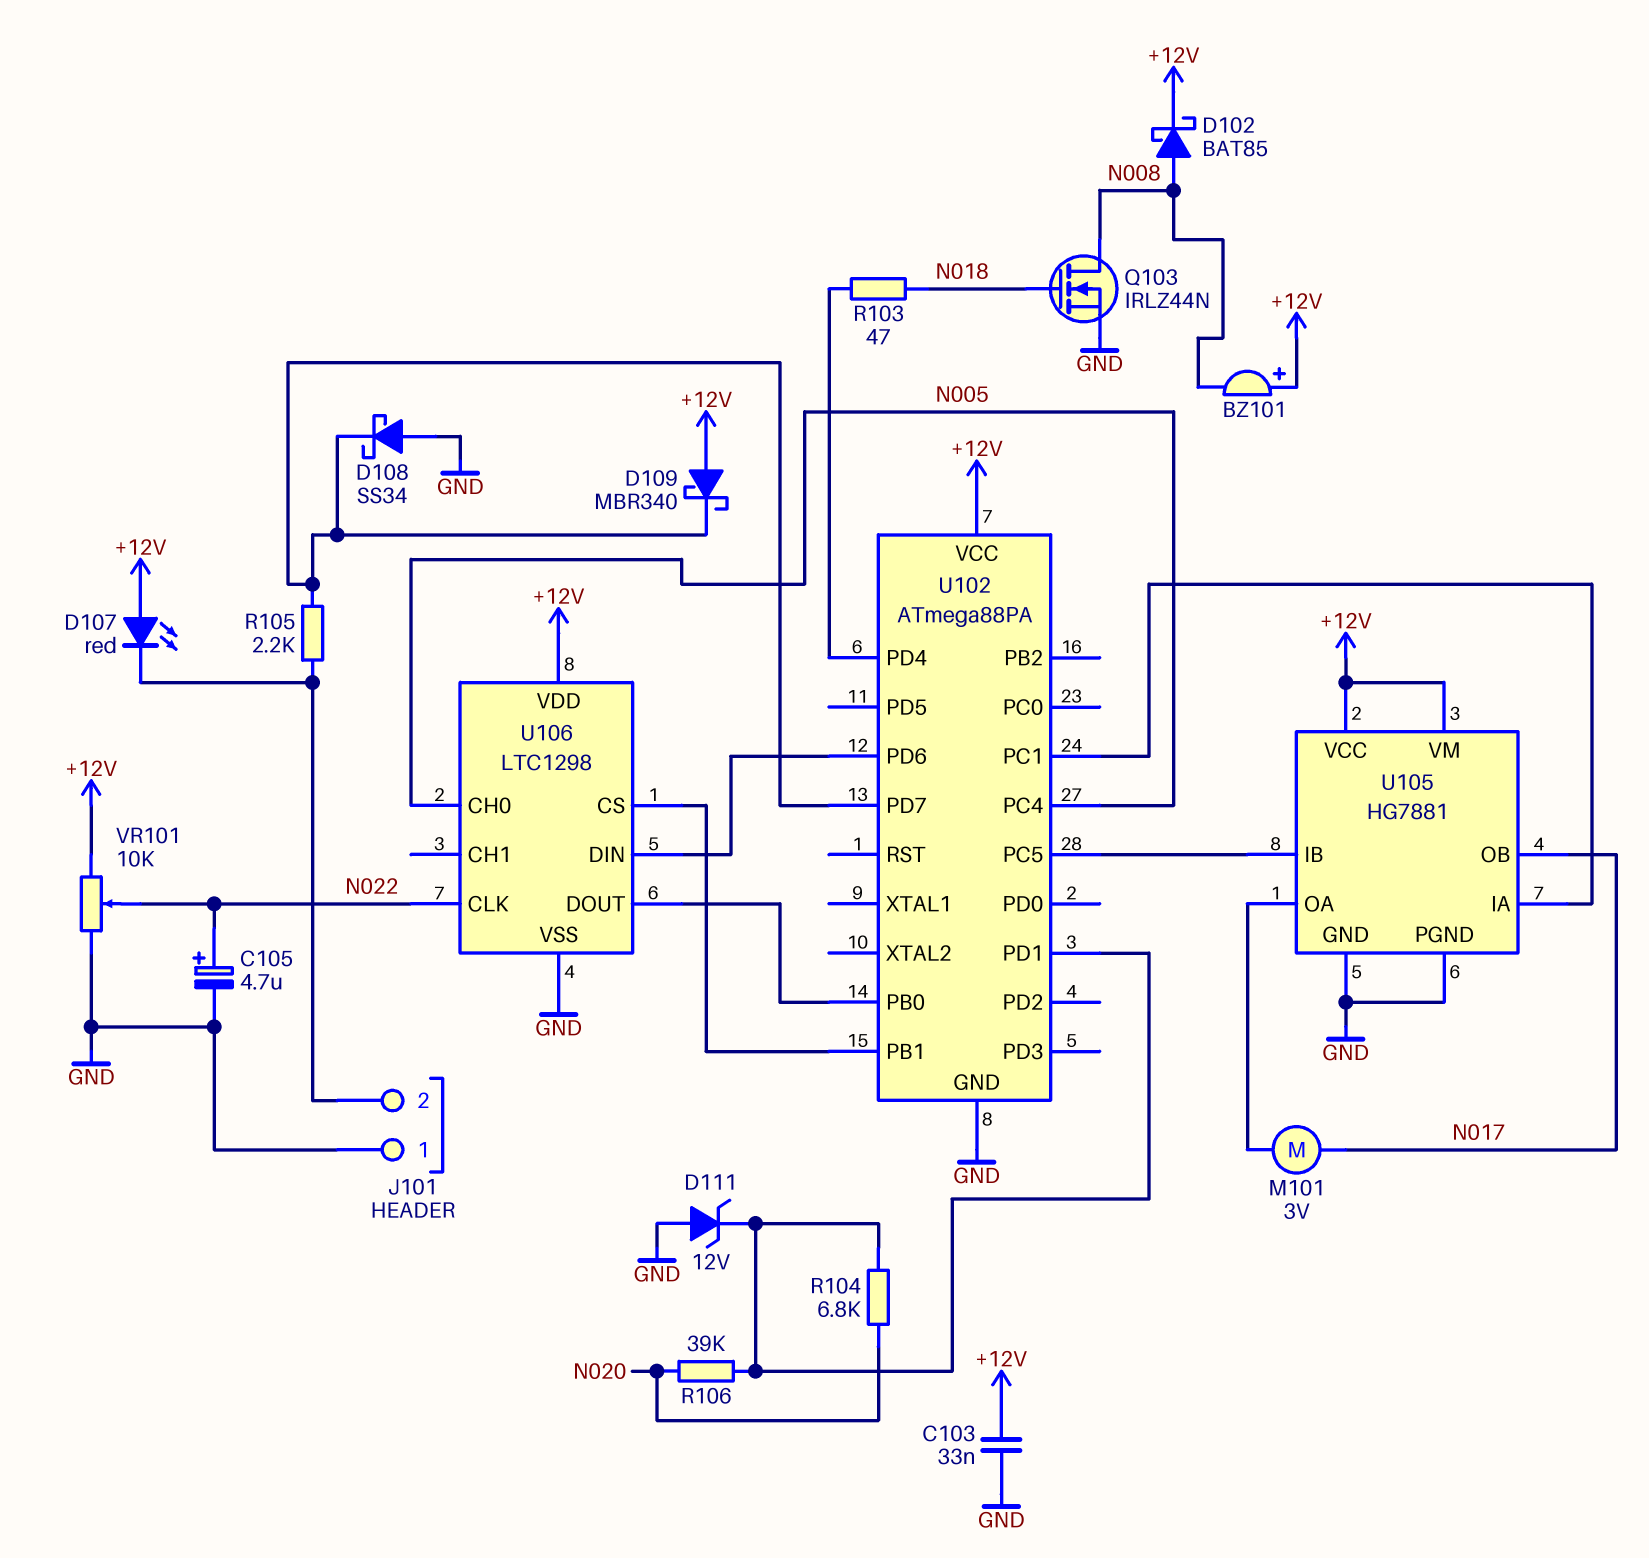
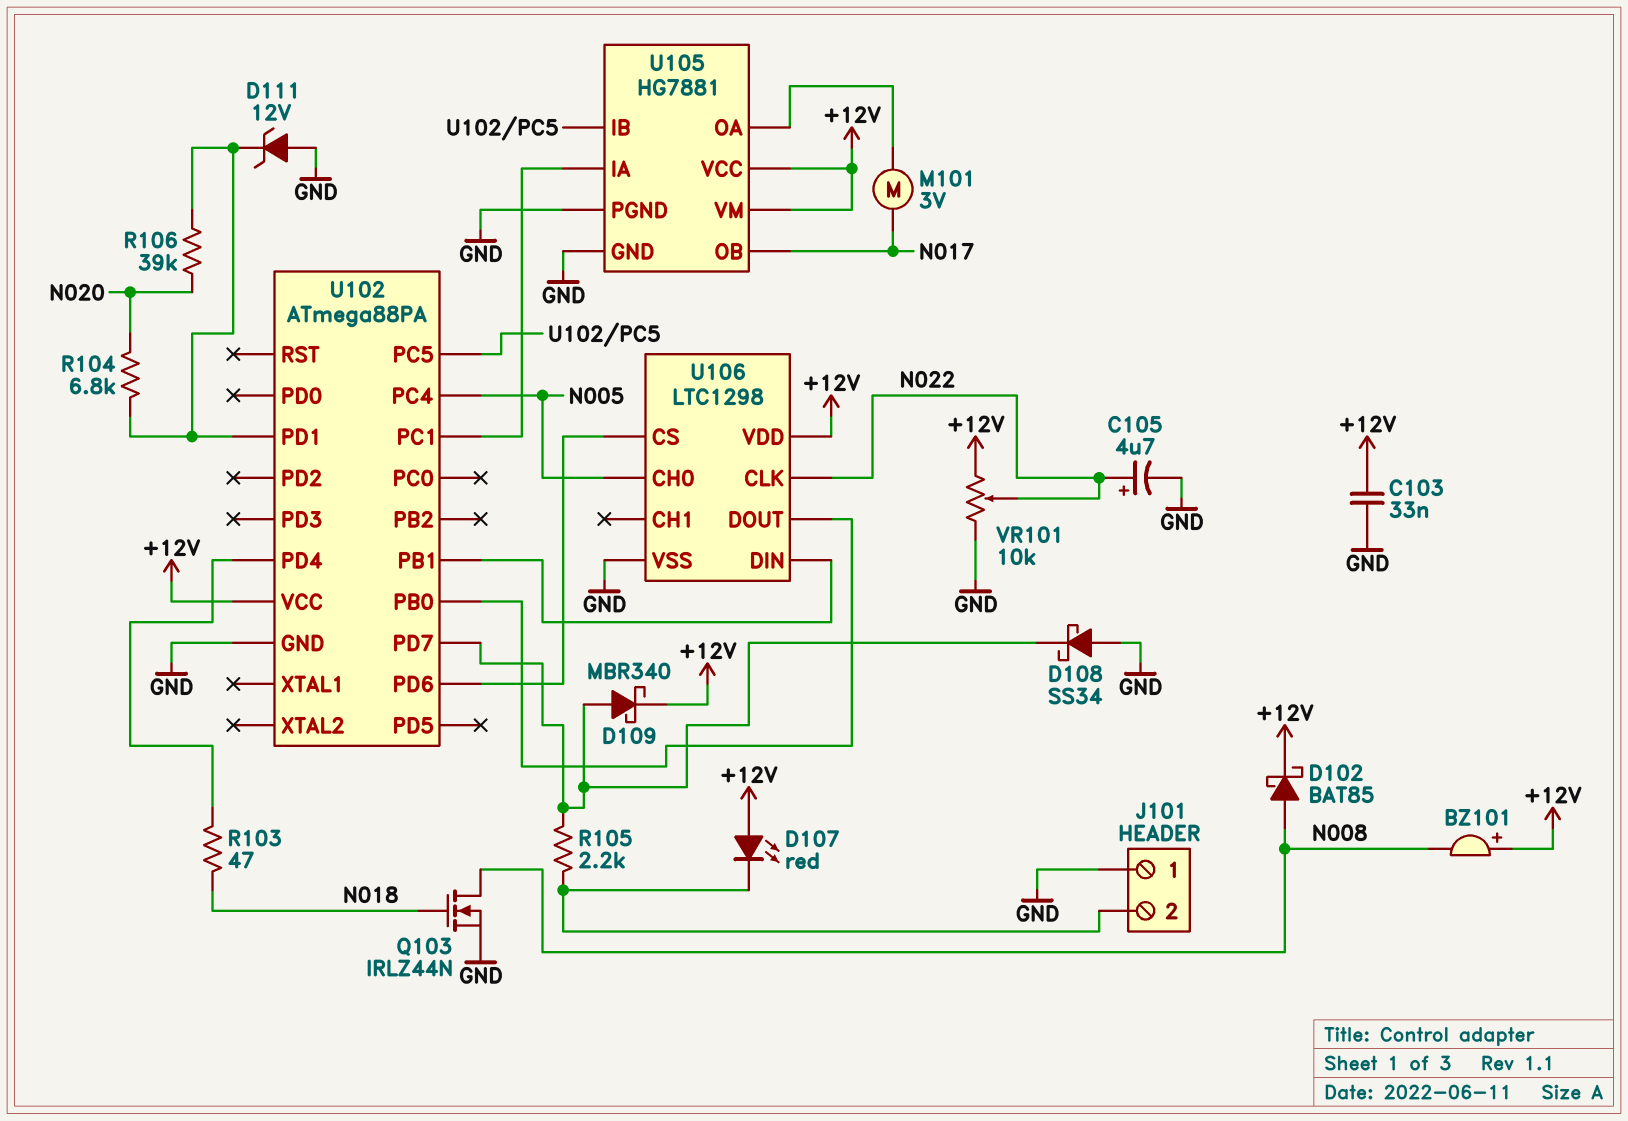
D109: schottky MBR340 (A +12V, K U102/PD7) -> schottky MBR340 (A U102/PD7, K +12V)
U106 pin CS: U102/PB1 -> U102/PD6
U106 pin DIN: U102/PD6 -> U102/PB1

